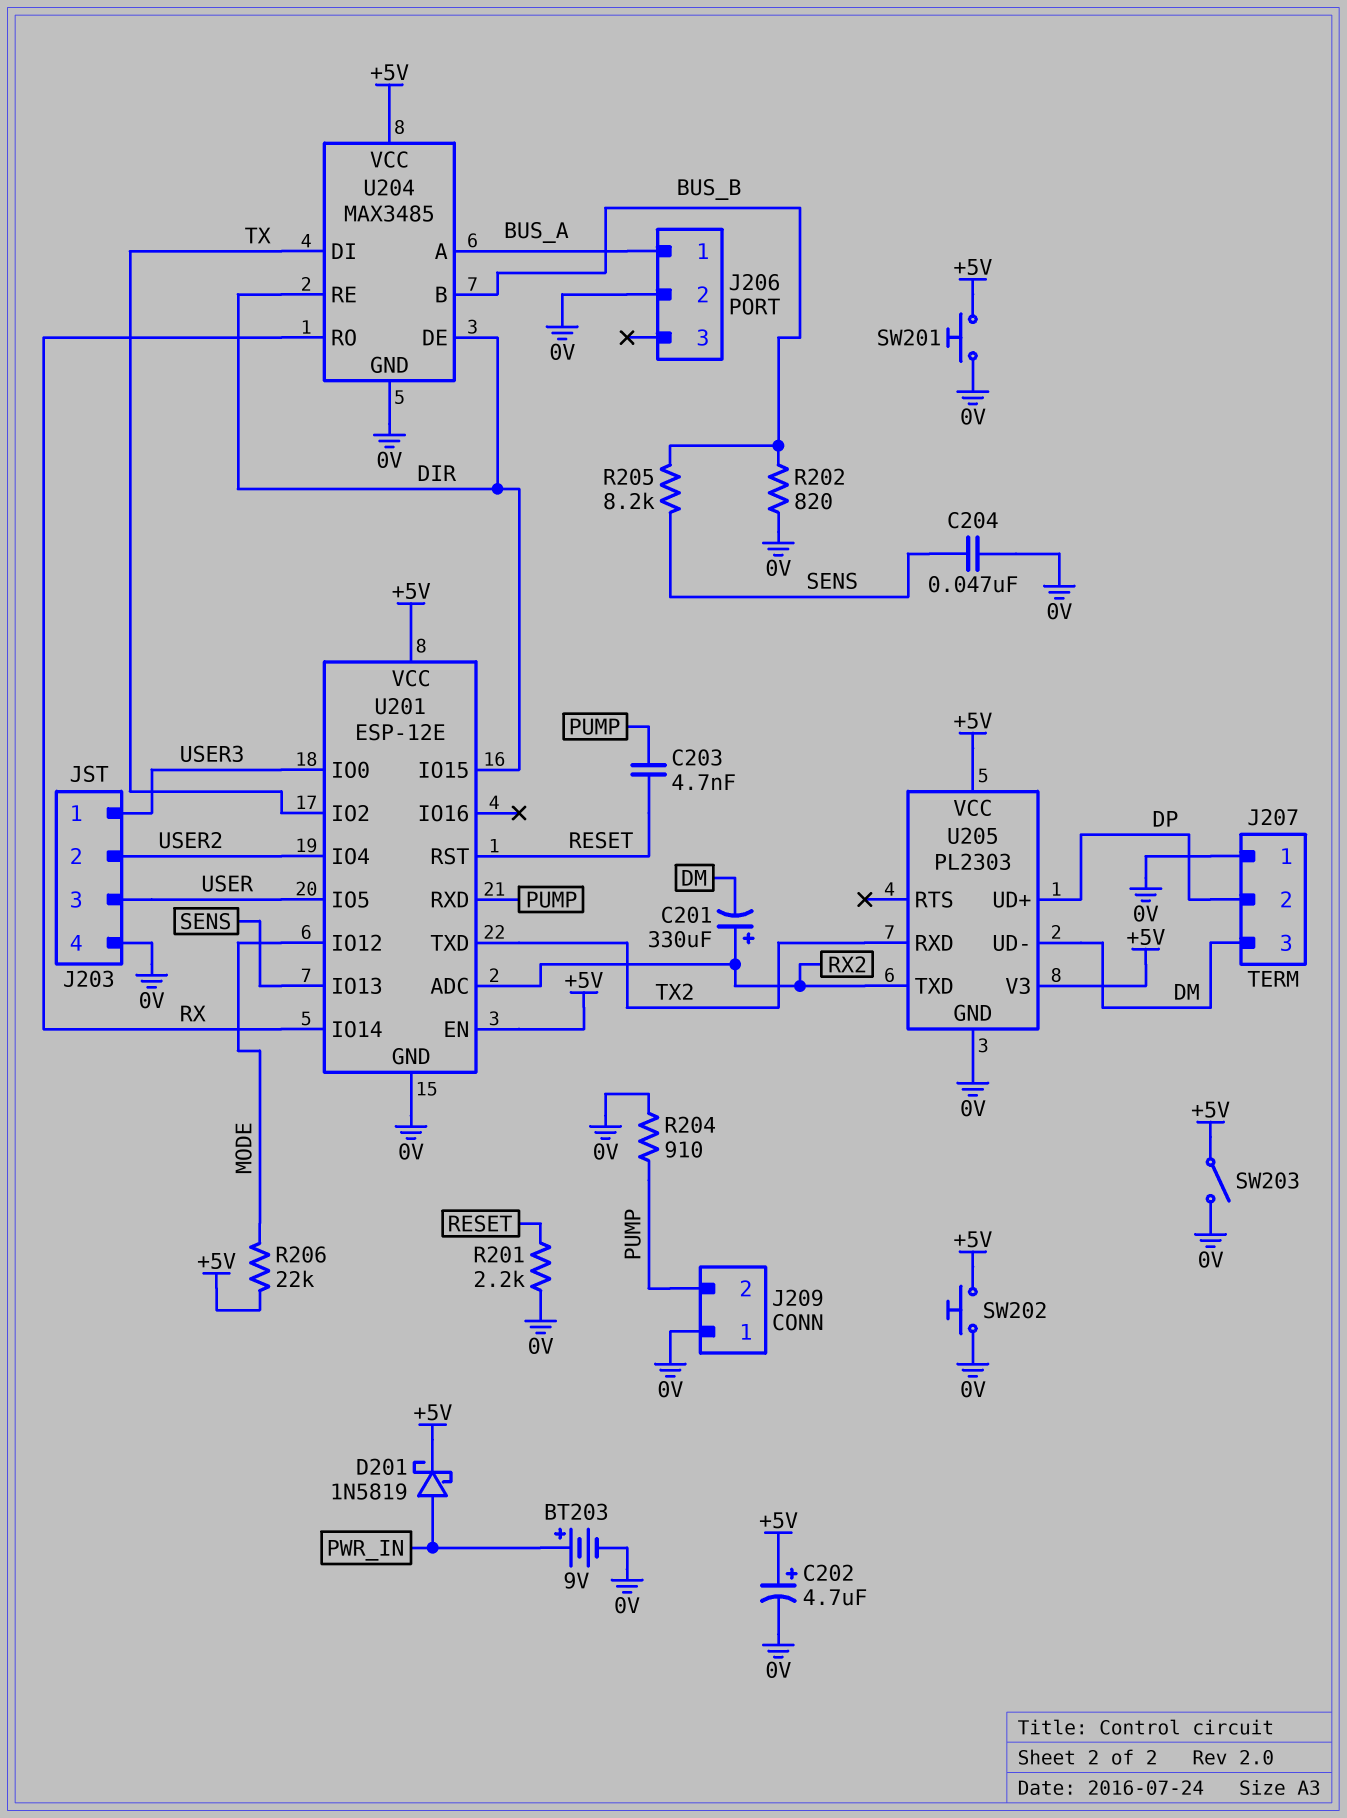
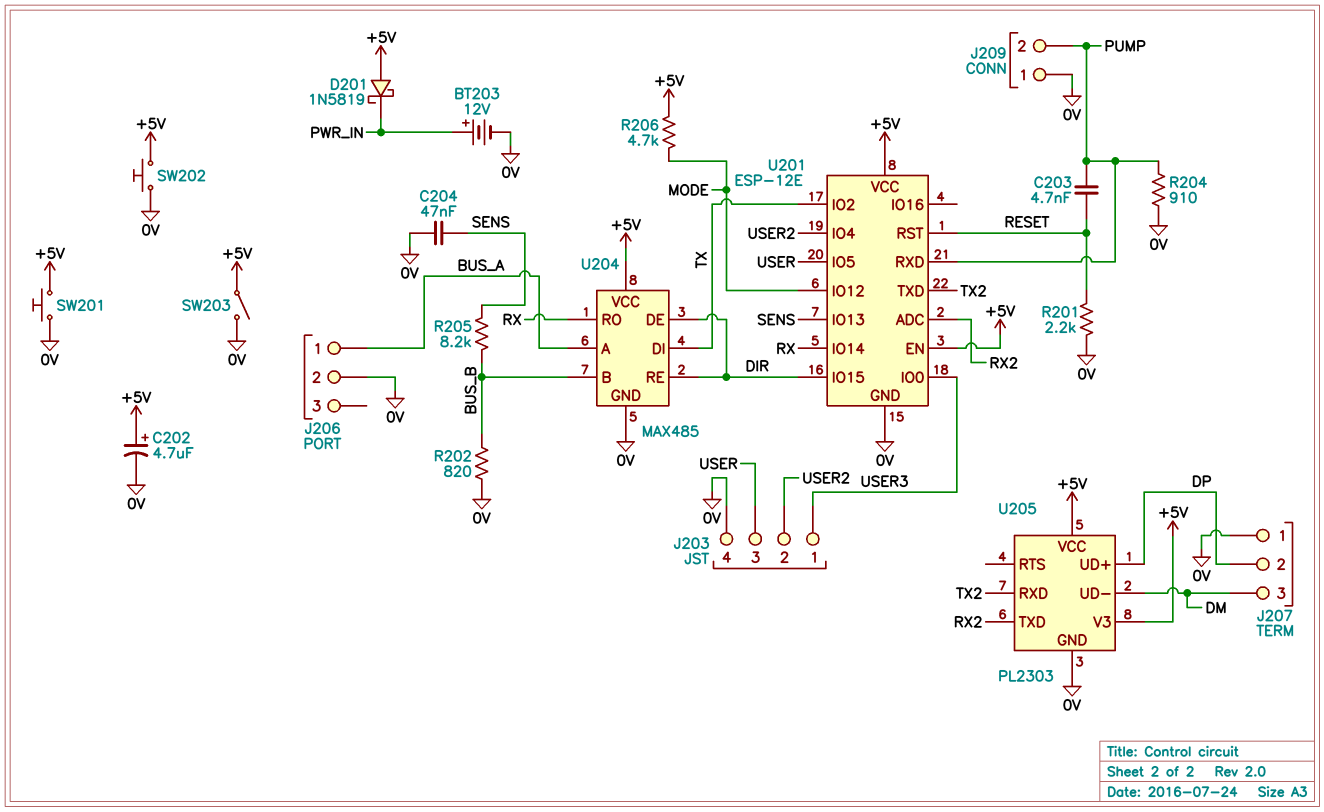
BT203: 9V (plus PWR_IN, minus 0V) -> 12V (plus PWR_IN, minus 0V)
C201: 330uF (plus RX2, minus DM) -> none
D201: schottky 1N5819 (A PWR_IN, K +5V) -> schottky 1N5819 (A +5V, K PWR_IN)
R206: 22k (+5V, MODE) -> 4.7k (+5V, MODE)
U204: MAX3485 -> MAX485

